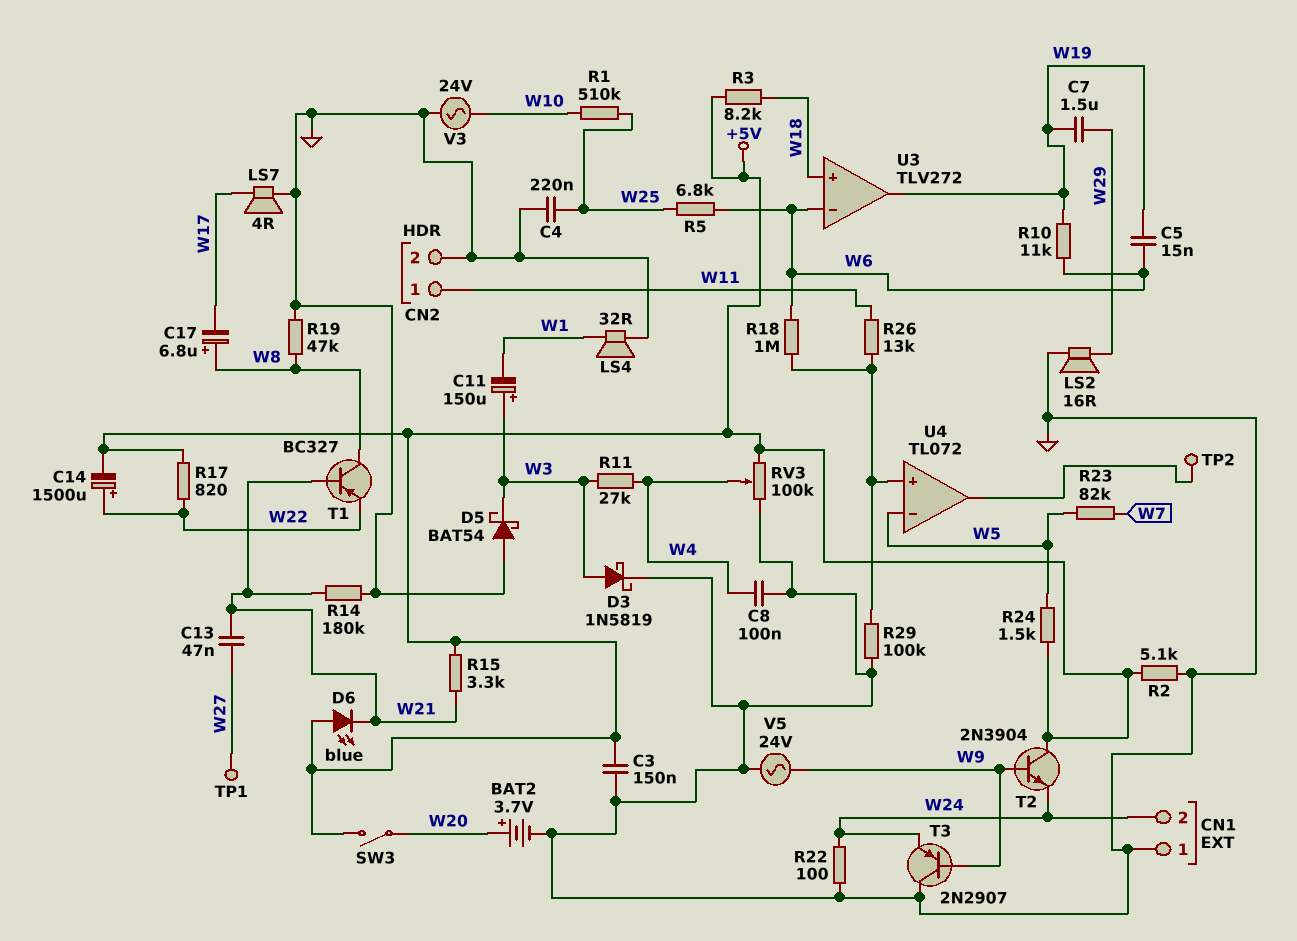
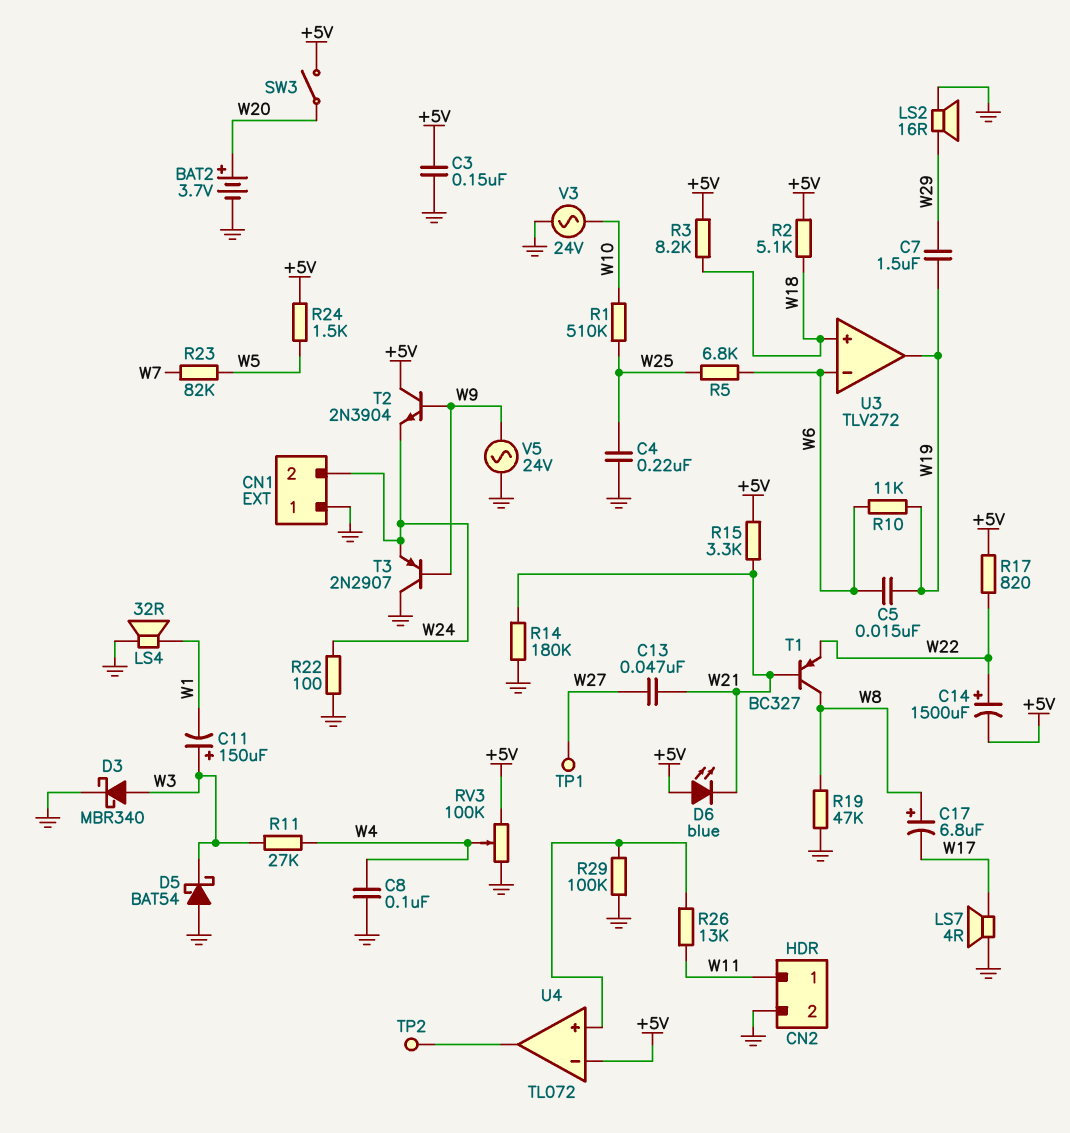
D3: schottky 1N5819 (A W3, K GND) -> schottky MBR340 (A W3, K GND)
R2: 5.1k (+5V, GND) -> 5.1k (+5V, W18)
R18: 1M (U4/in+, W6) -> none
U4 pin in-: W5 -> +5V

